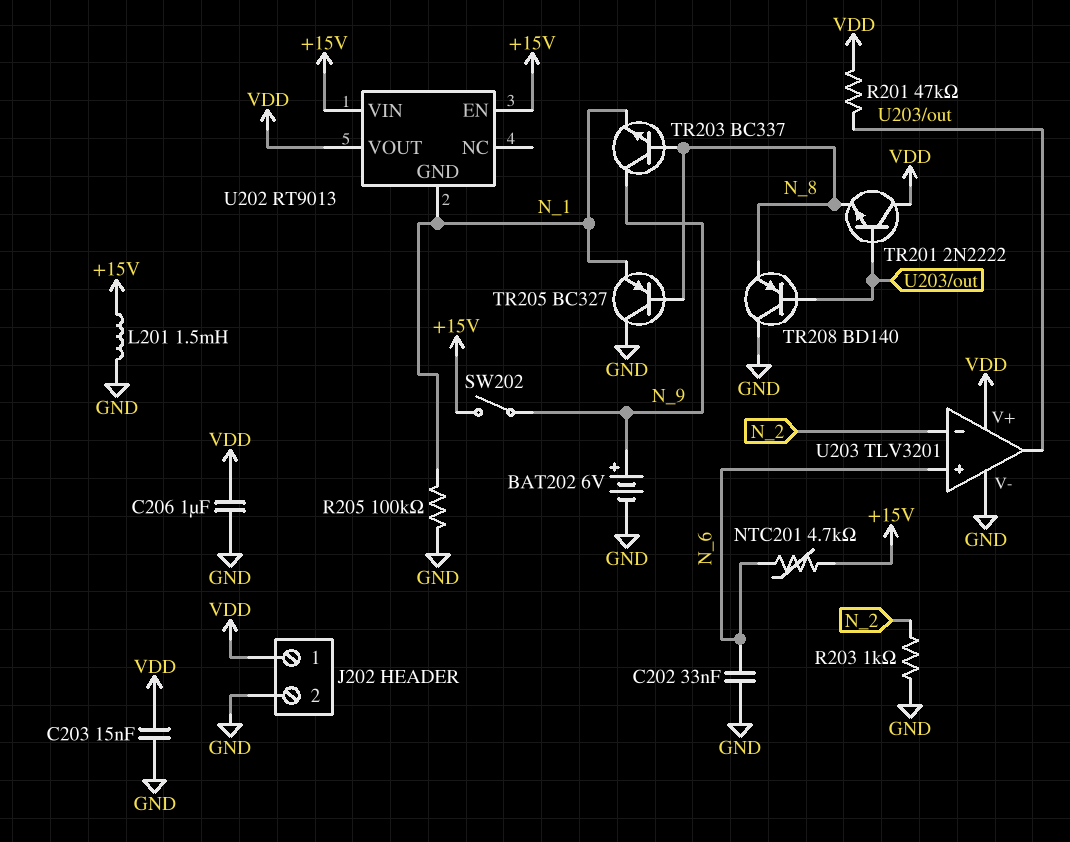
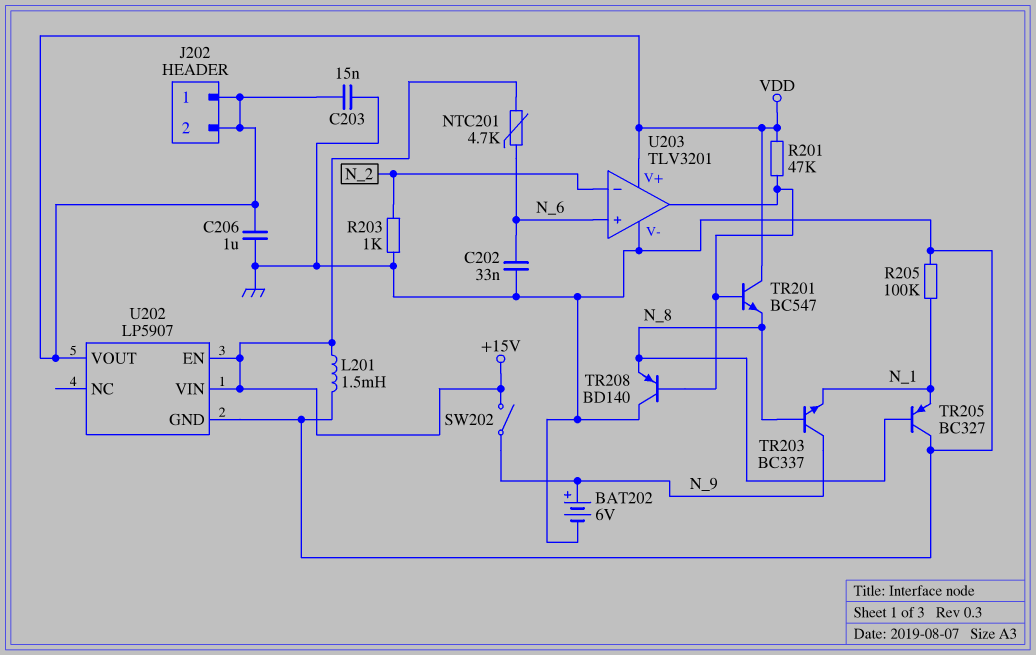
J202 pin 2: GND -> VDD
TR201: NPN 2N2222 (B U203/out, C VDD, E N_8) -> NPN BC547 (B U203/out, C VDD, E N_8)
U202: RT9013 -> LP5907
U202 pin GND: N_1 -> GND

